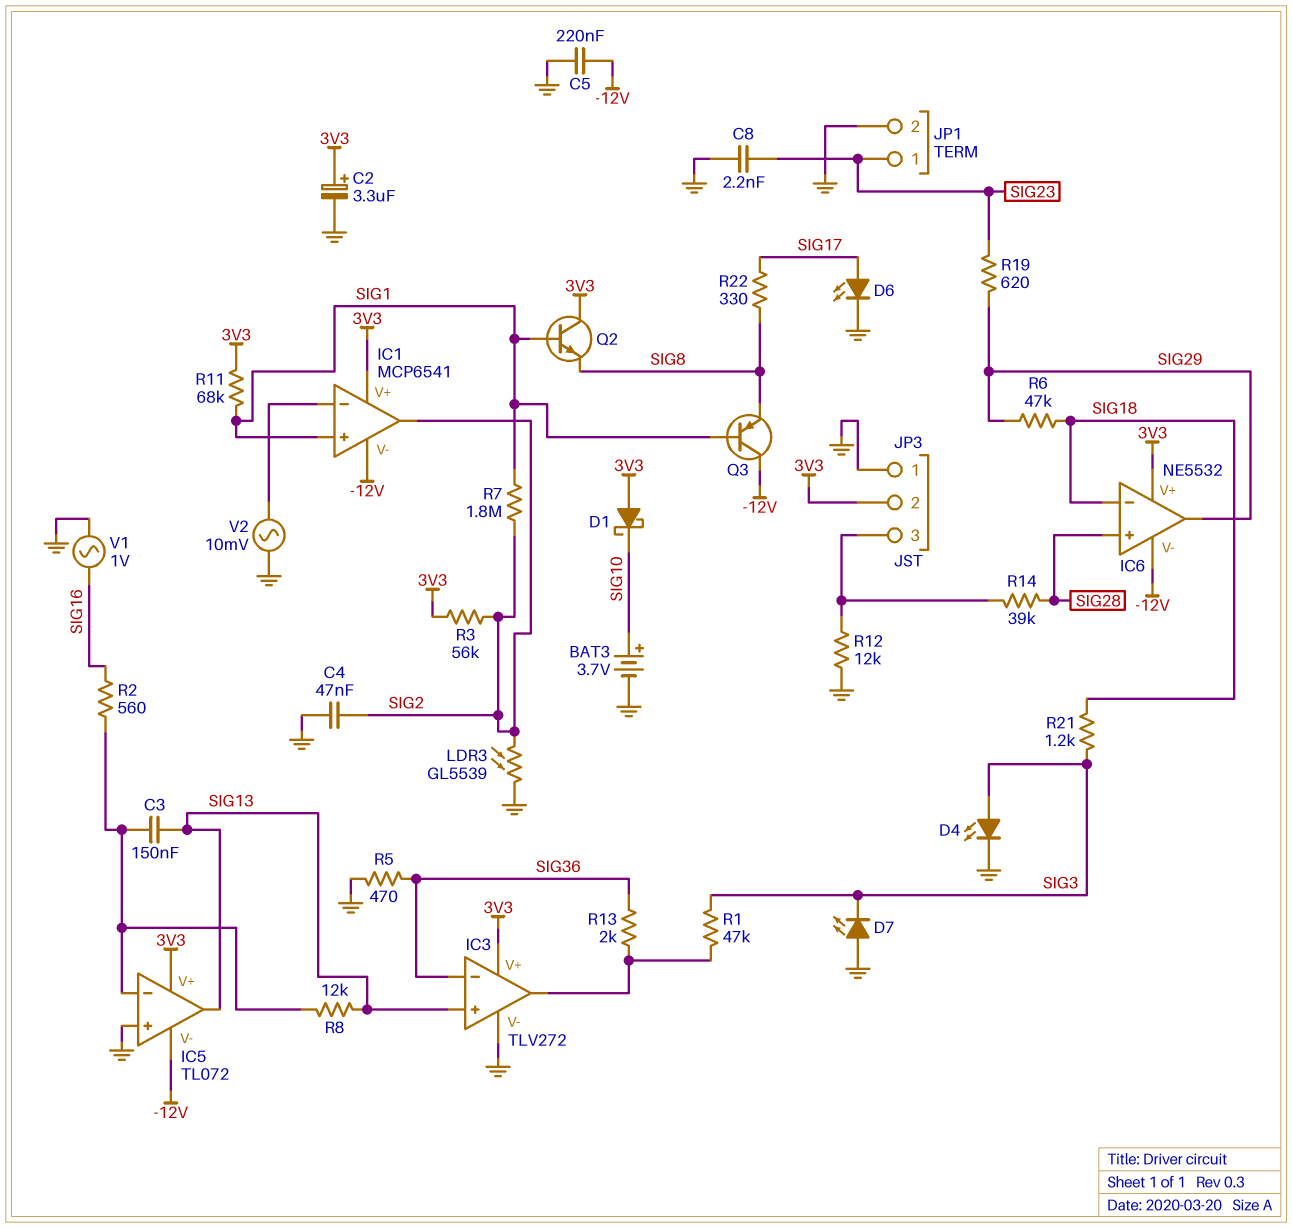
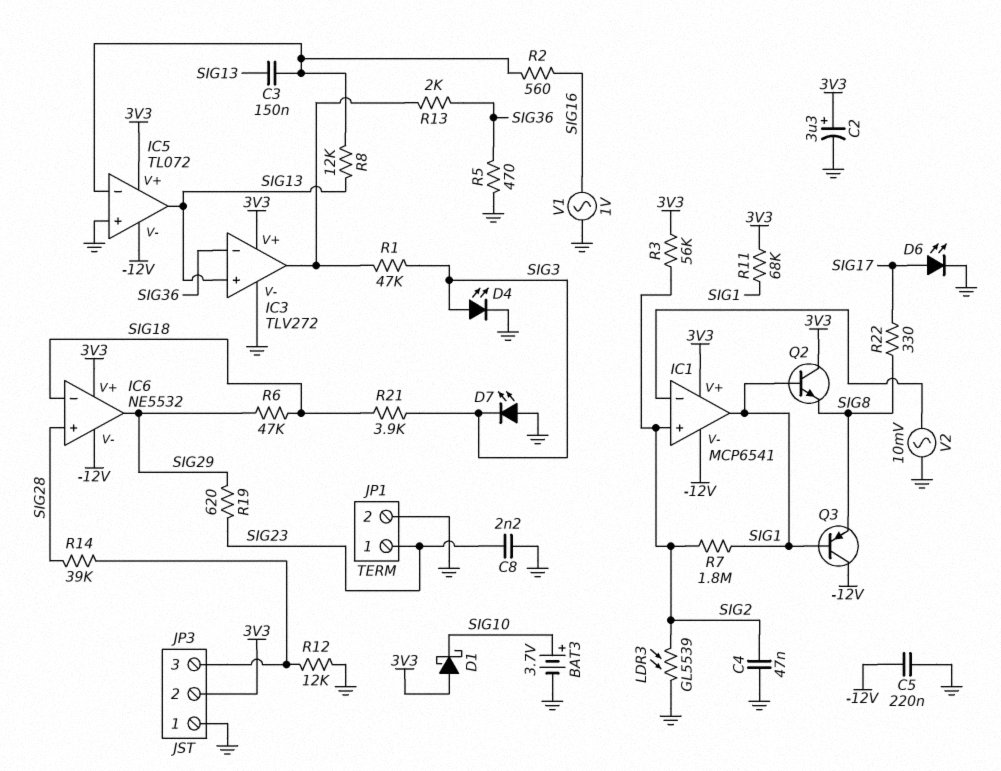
IC1 pin in+: SIG1 -> SIG2
IC1 pin out: SIG2 -> SIG1
R21: 1.2k (SIG3, SIG18) -> 3.9k (SIG3, SIG18)

